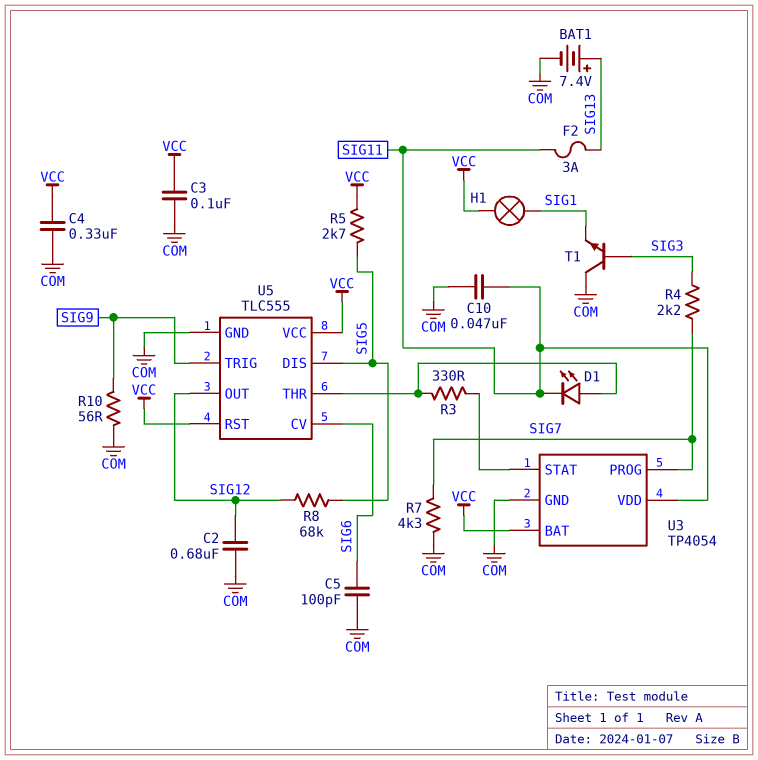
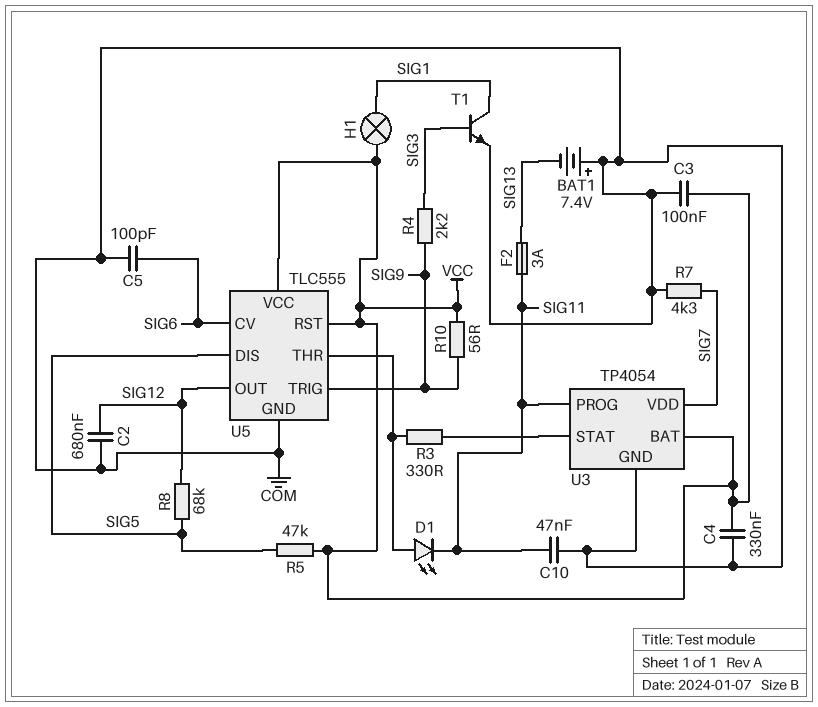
BAT1: 7.4V (plus SIG13, minus COM) -> 7.4V (plus COM, minus SIG13)
R4: 2.2k (SIG3, SIG7) -> 2.2k (SIG3, SIG9)
R5: 2.7k (SIG5, VCC) -> 47k (SIG5, VCC)
R10: 56 (COM, SIG9) -> 56 (SIG9, VCC)
T1: NPN (B SIG3, C COM, E SIG1) -> NPN (B SIG3, C SIG1, E COM)
U3 pin PROG: SIG7 -> SIG11
U3 pin VDD: SIG11 -> SIG7

